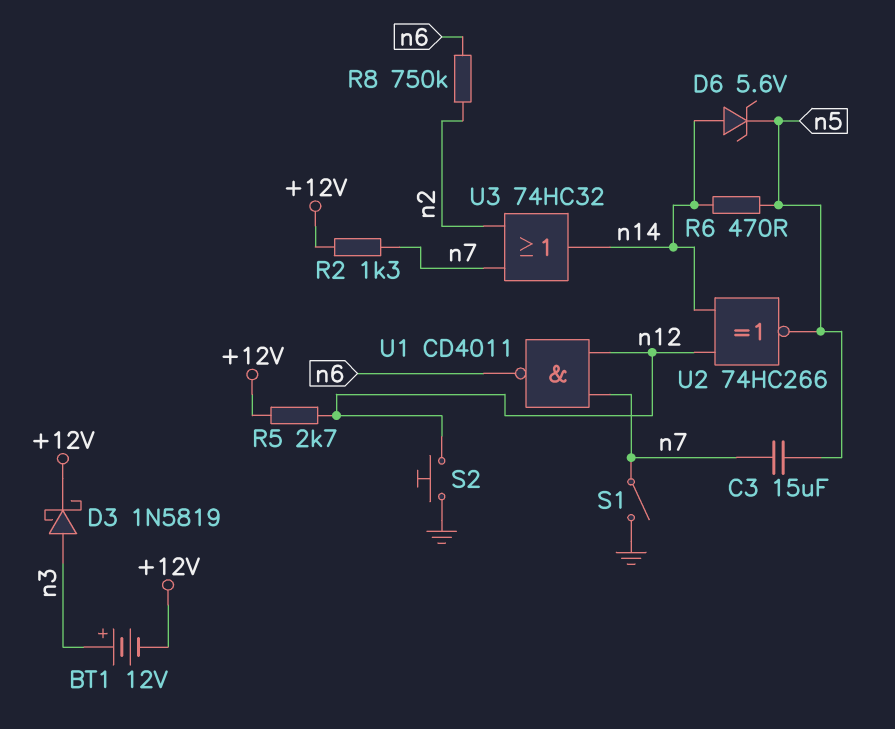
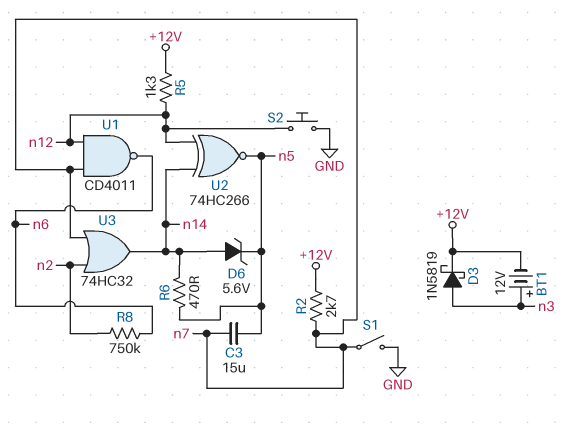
R2: 1.3k (+12V, n7) -> 2.7k (+12V, n7)
R5: 2.7k (+12V, n12) -> 1.3k (+12V, n12)

